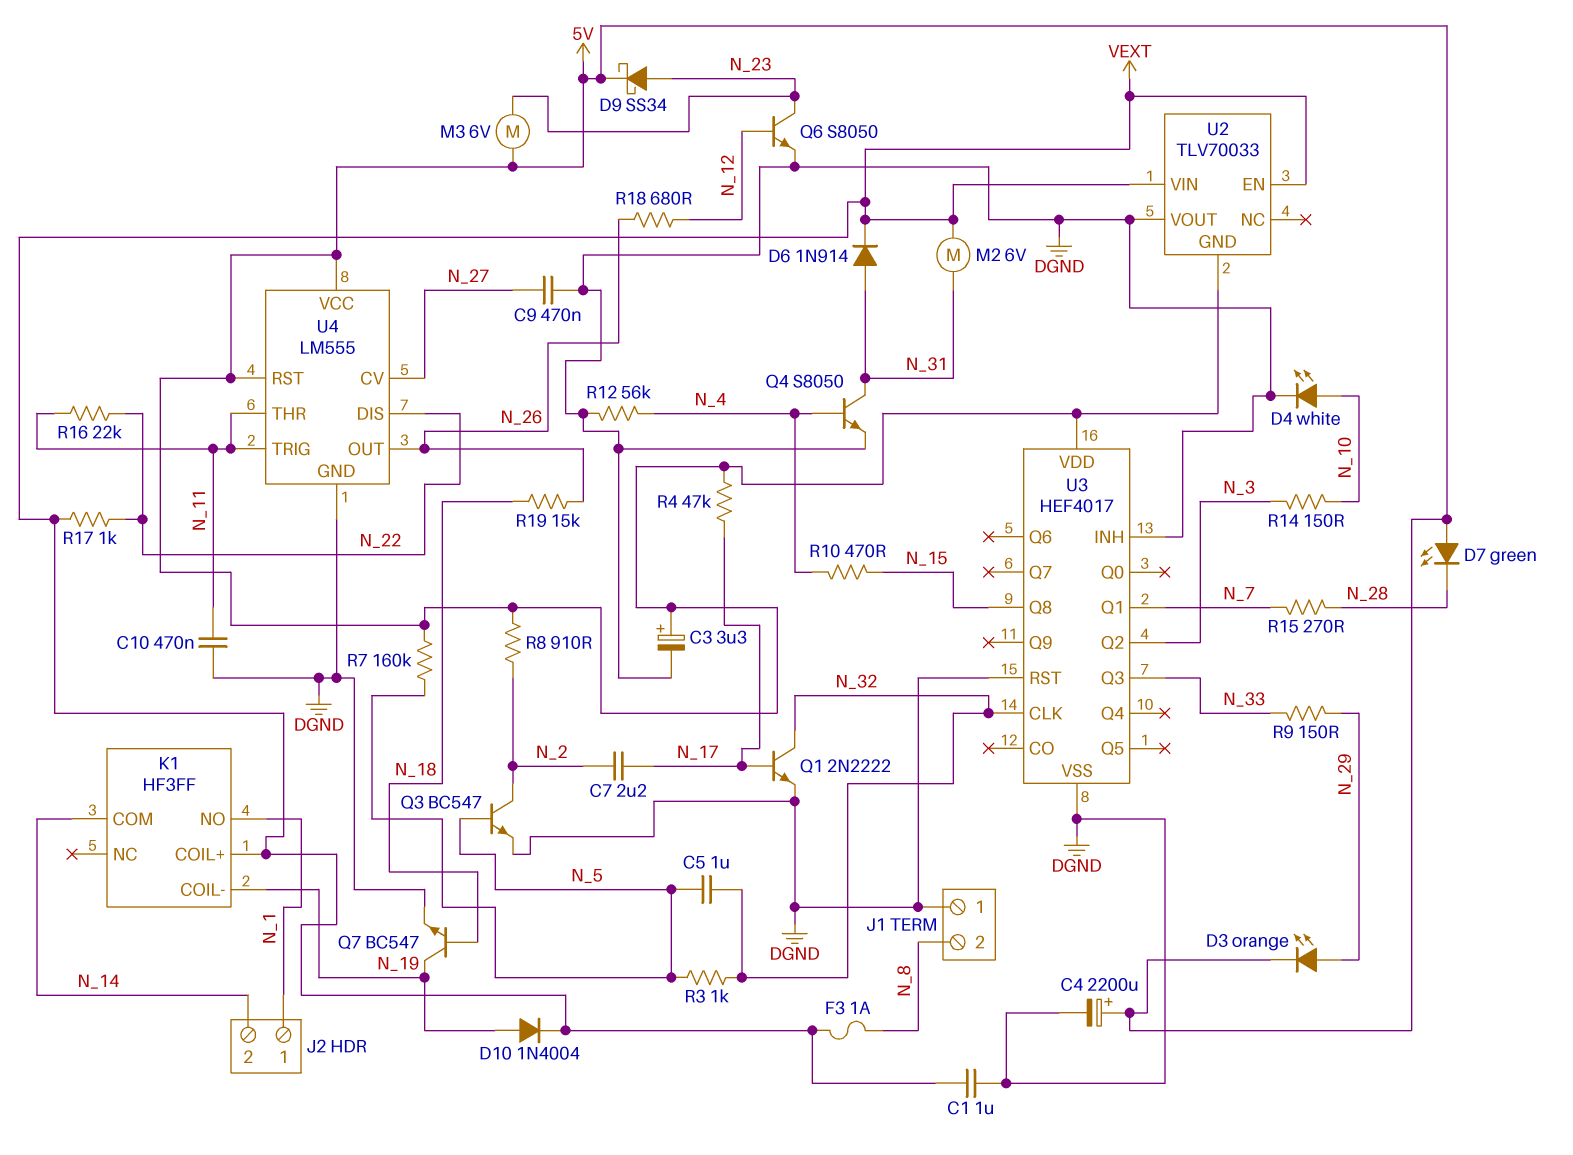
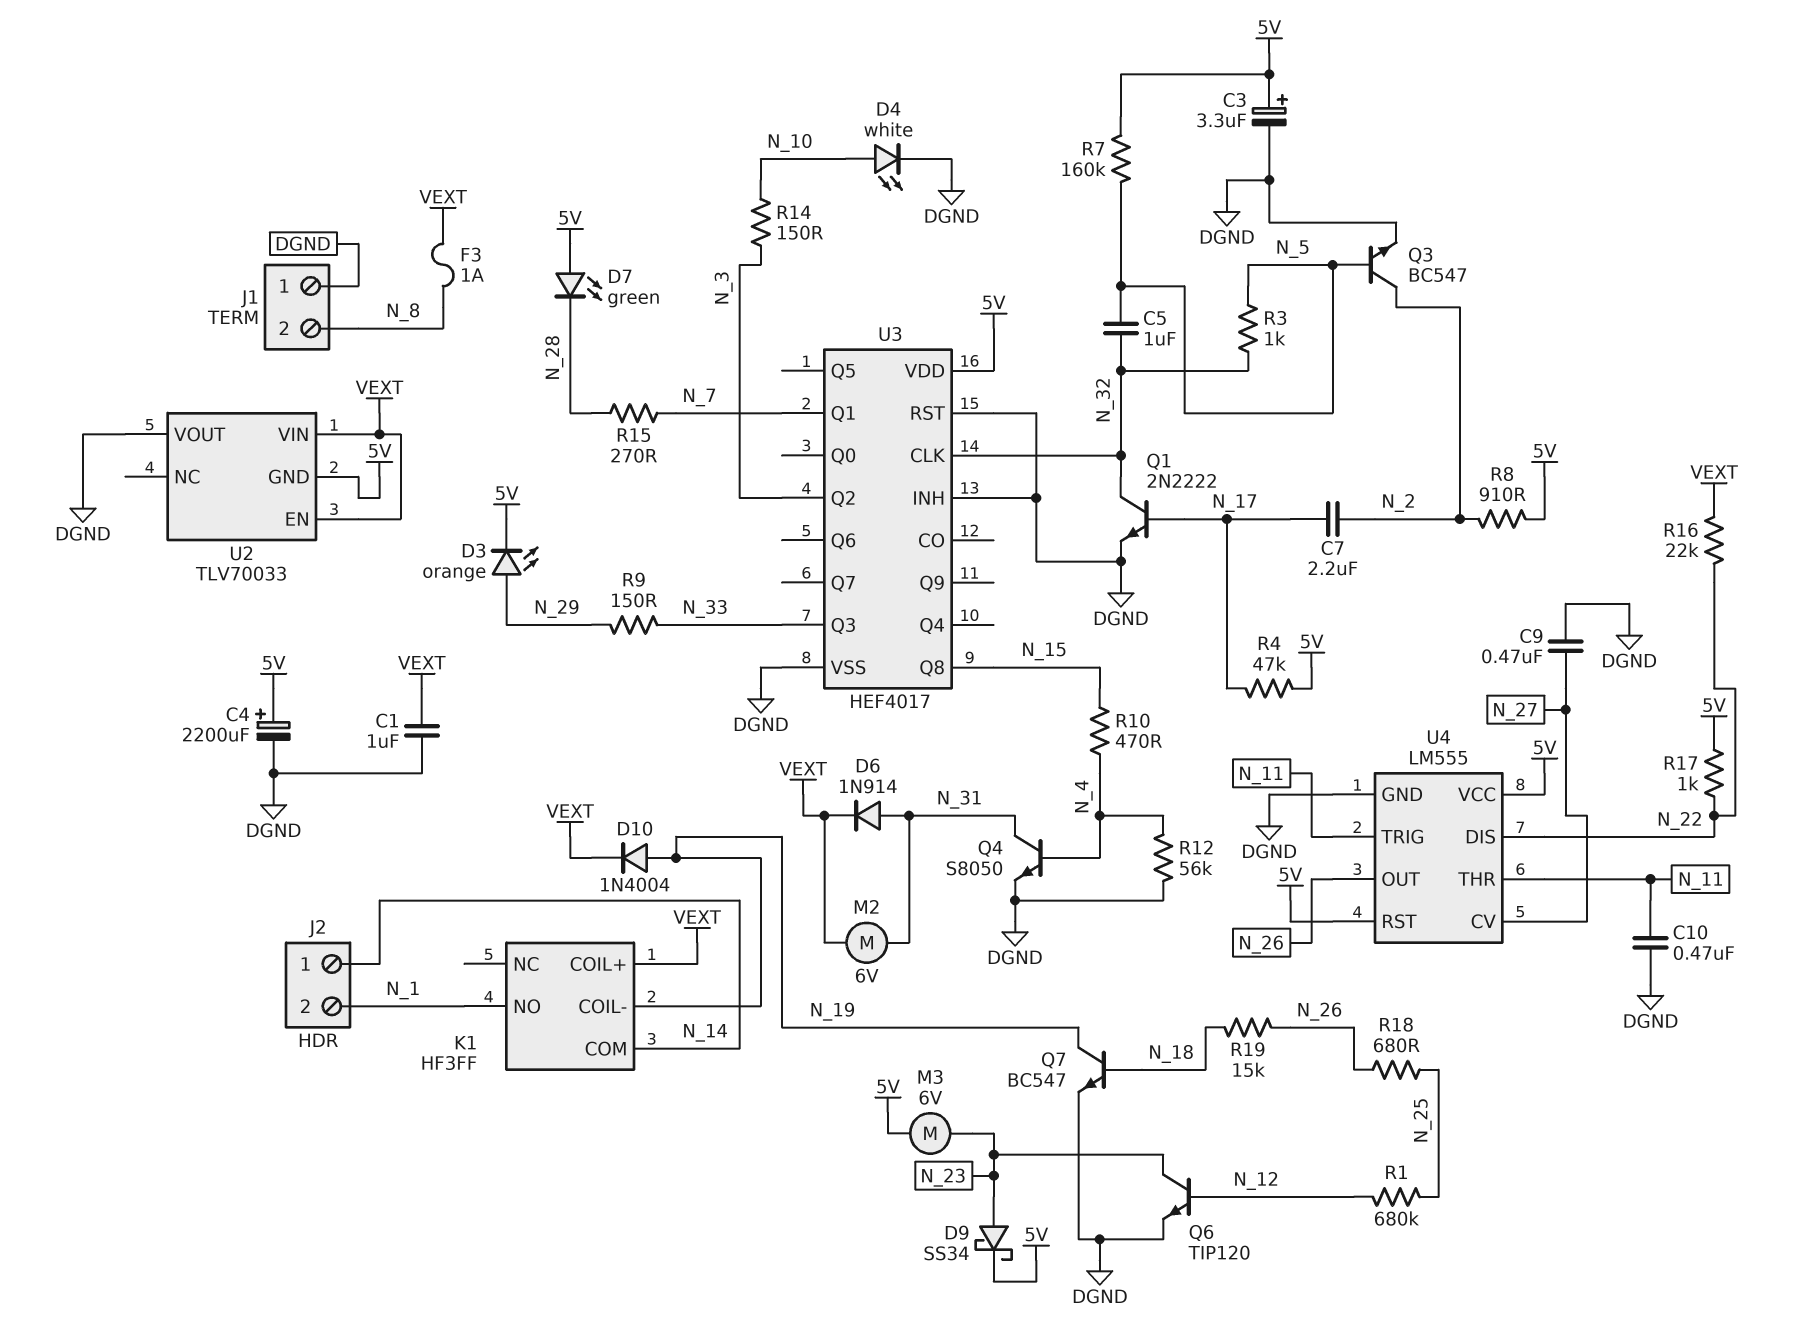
J2 pin 1: N_1 -> N_14
J2 pin 2: N_14 -> N_1
Q6: NPN S8050 (B N_12, C N_23, E DGND) -> NPN TIP120 (B N_12, C N_23, E DGND)
R1: none -> 680k (N_12, N_25)
R16: 22k (N_11, N_22) -> 22k (N_22, VEXT)
R17: 1k (N_22, VEXT) -> 1k (5V, N_22)
R18: 680 (N_12, N_26) -> 680 (N_25, N_26)

